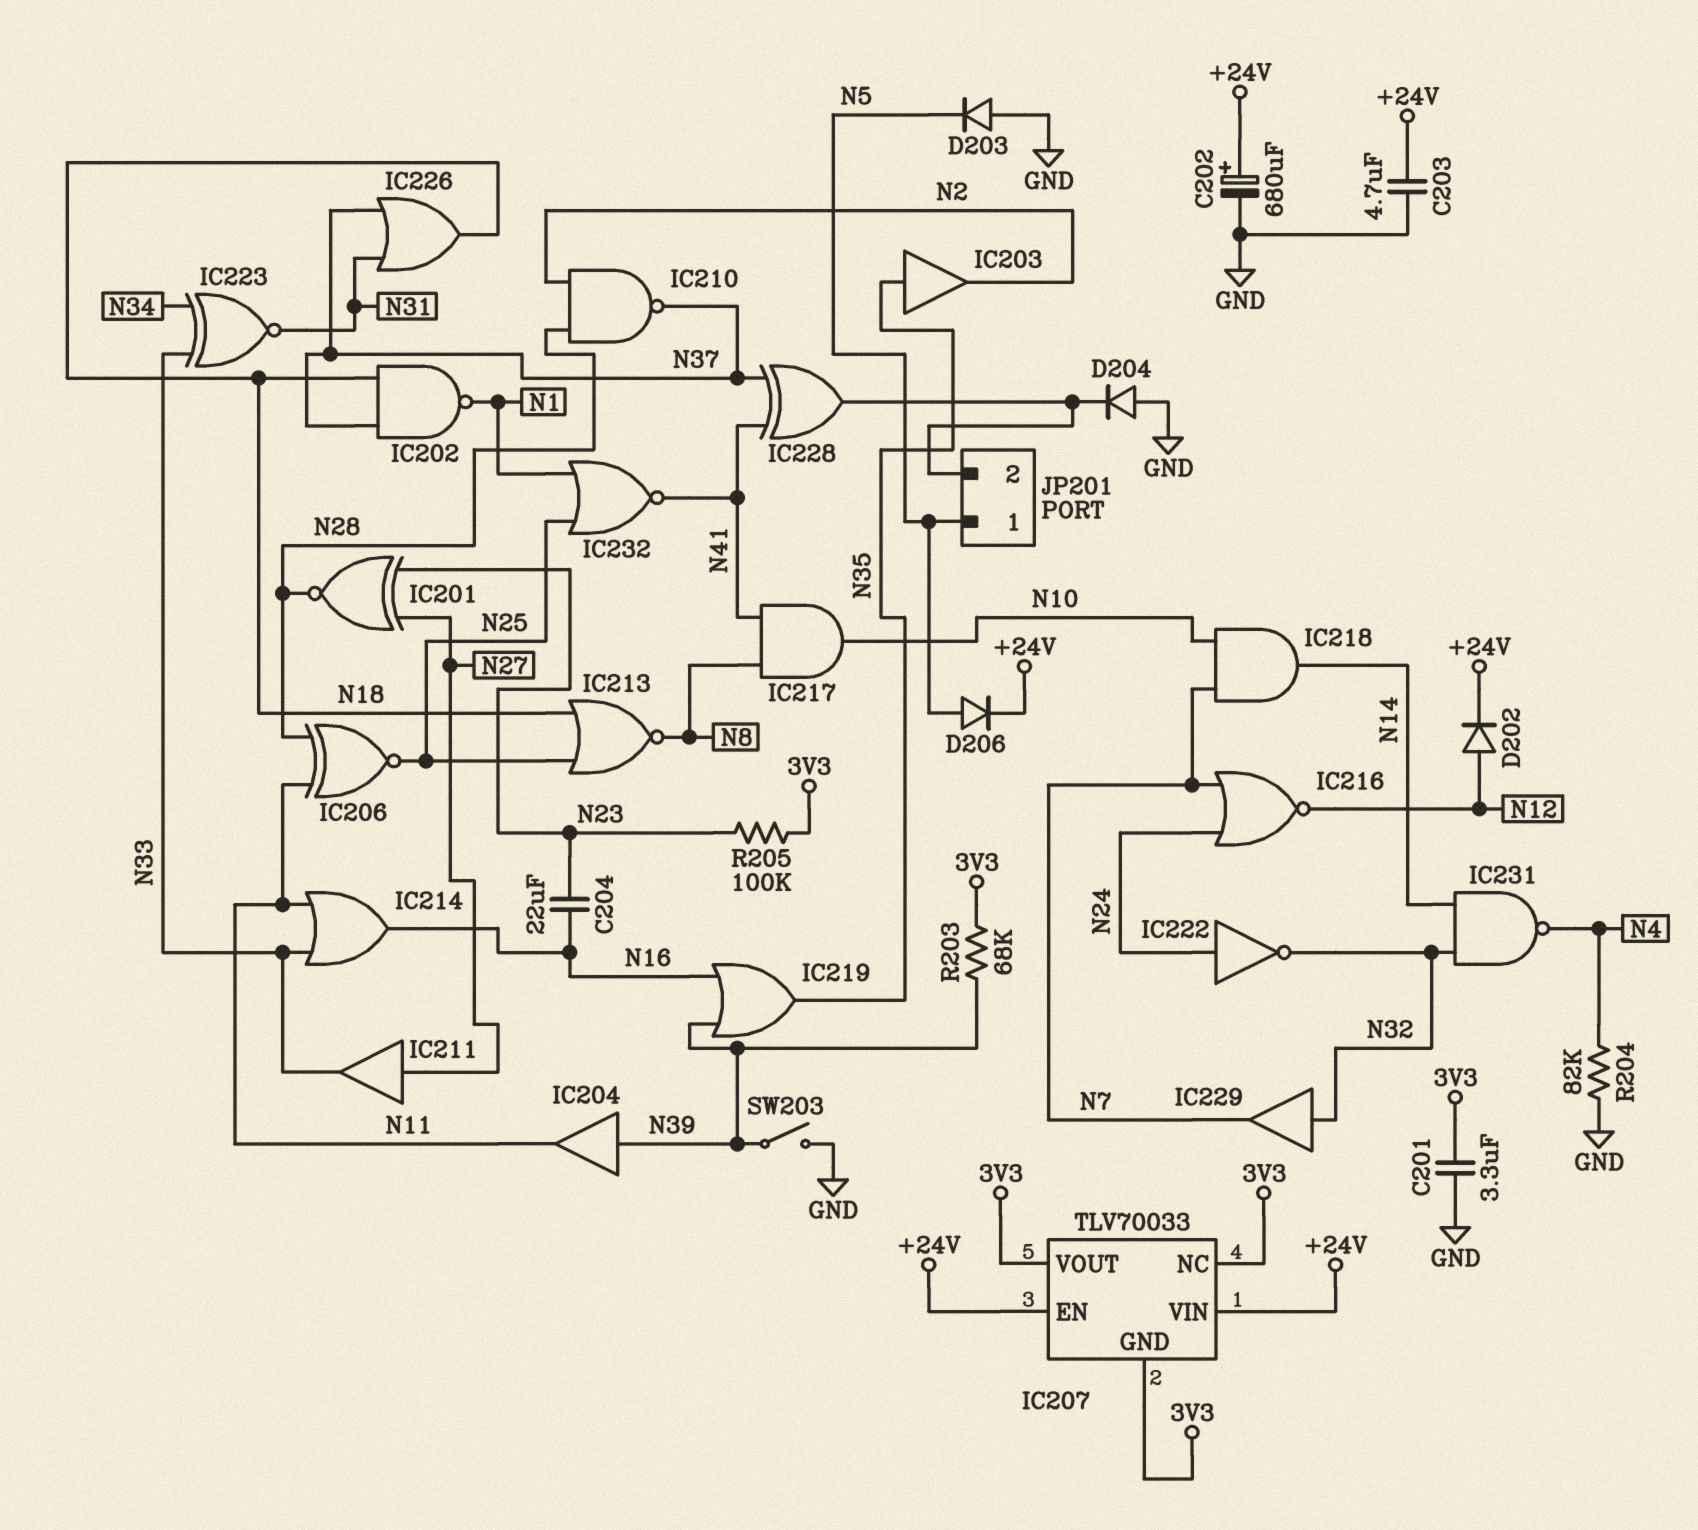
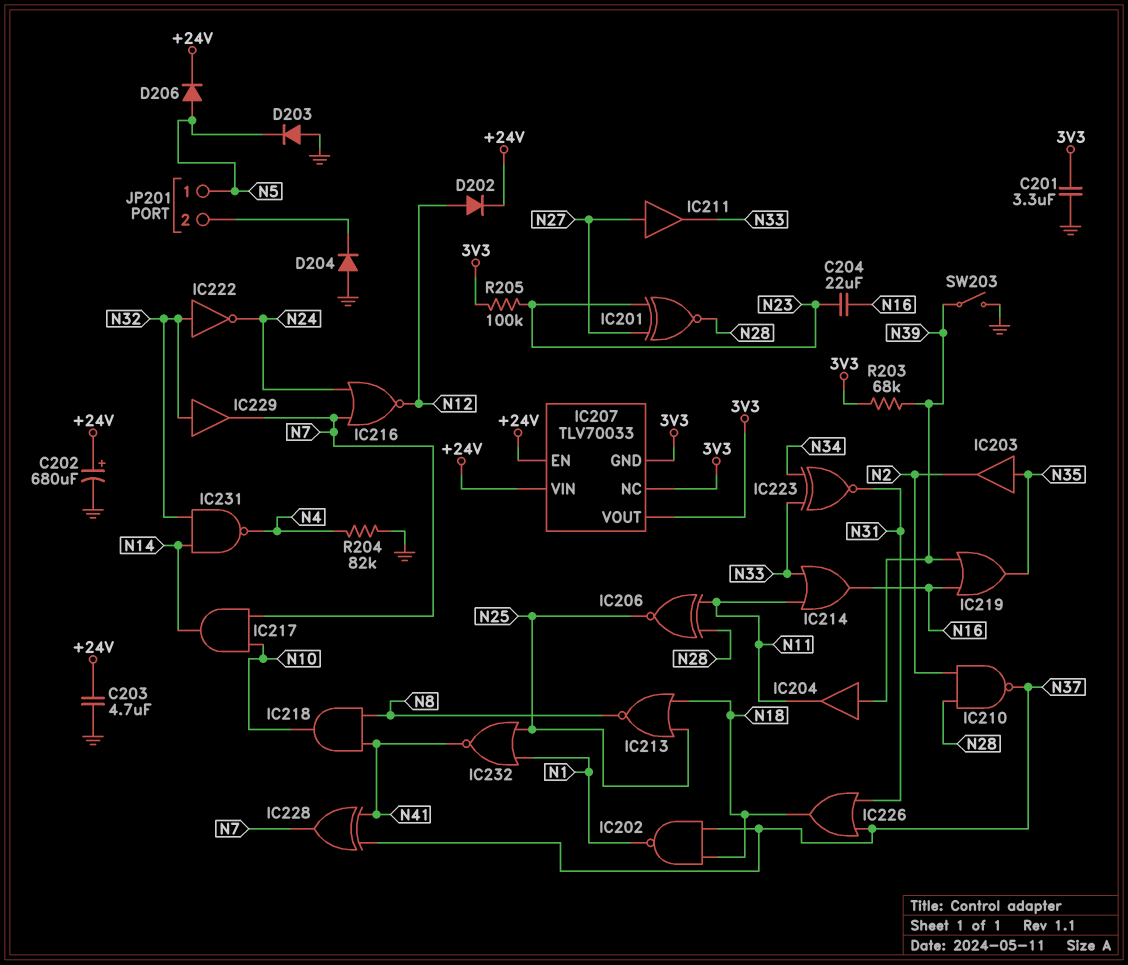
IC217: AND (in N8, in N41, out N10) -> AND (in N7, in N10, out N14)
IC218: AND (in N7, in N10, out N14) -> AND (in N8, in N41, out N10)
IC222: NOT (in N24, out N32) -> NOT (in N32, out N24)
IC228: XOR (in N37, in N41, out JP201/2) -> XOR (in N37, in N41, out N7)

